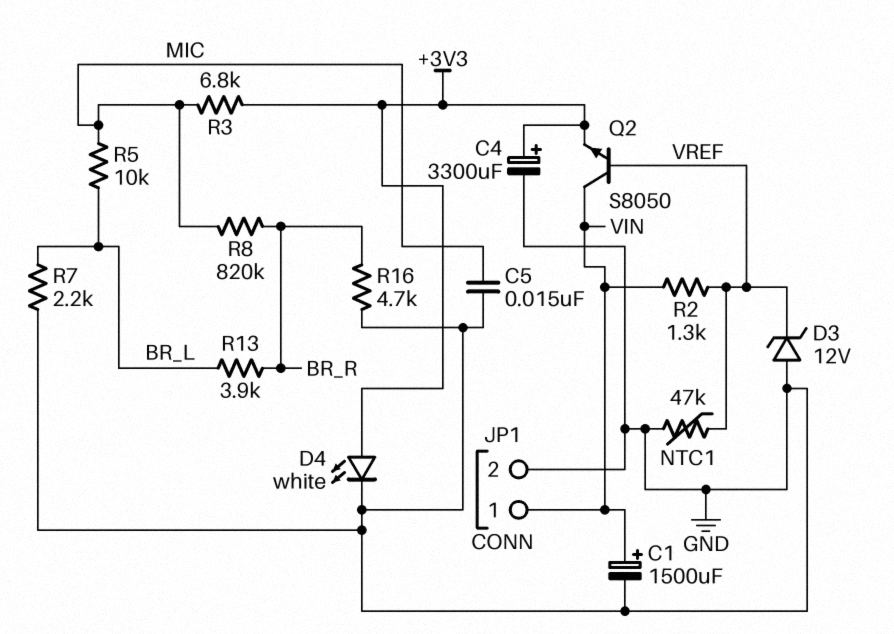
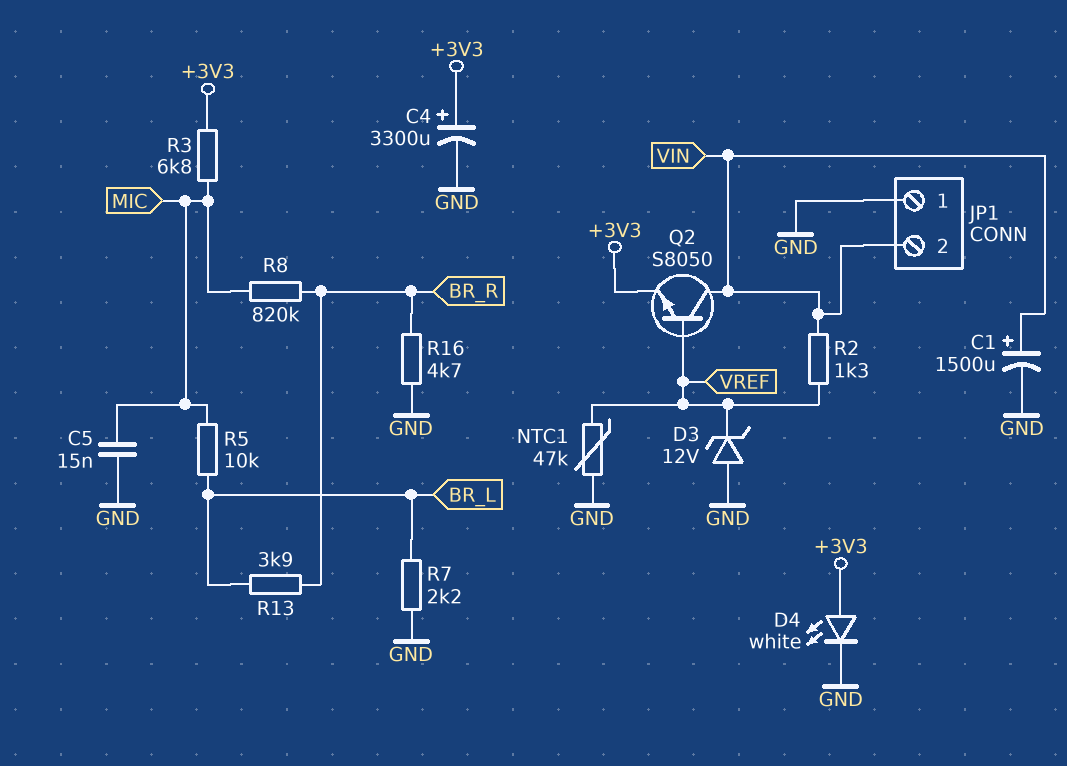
JP1 pin 1: VIN -> GND
JP1 pin 2: GND -> VIN

